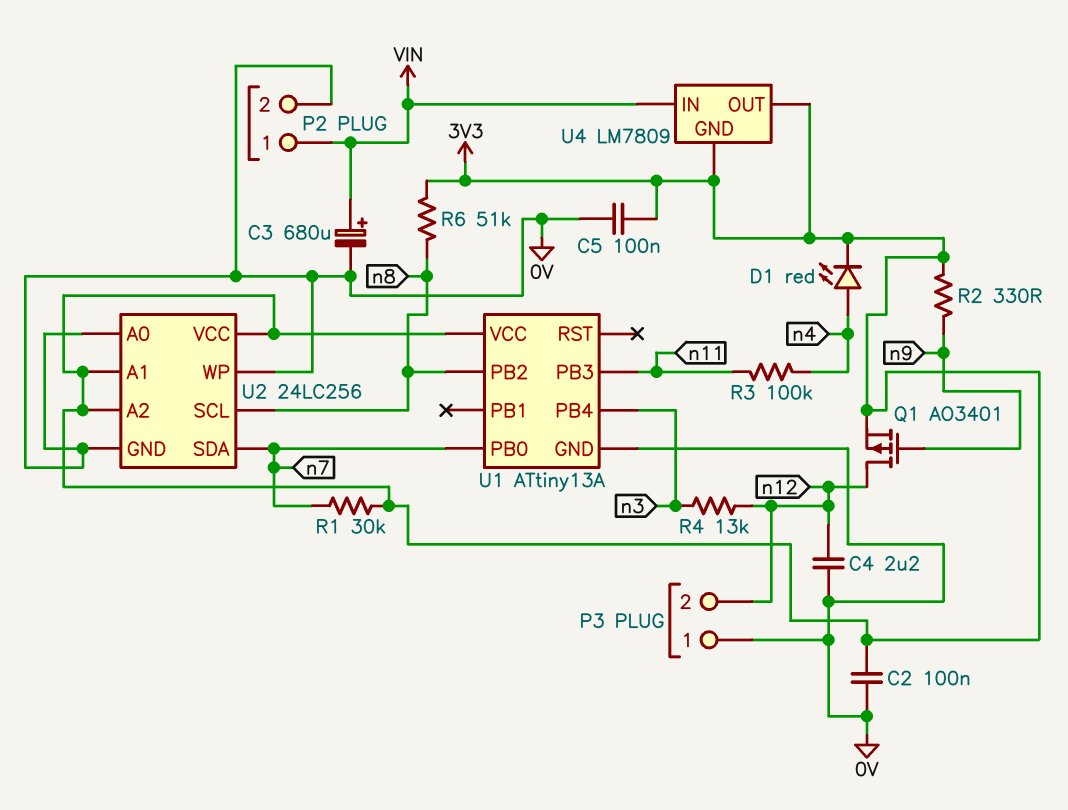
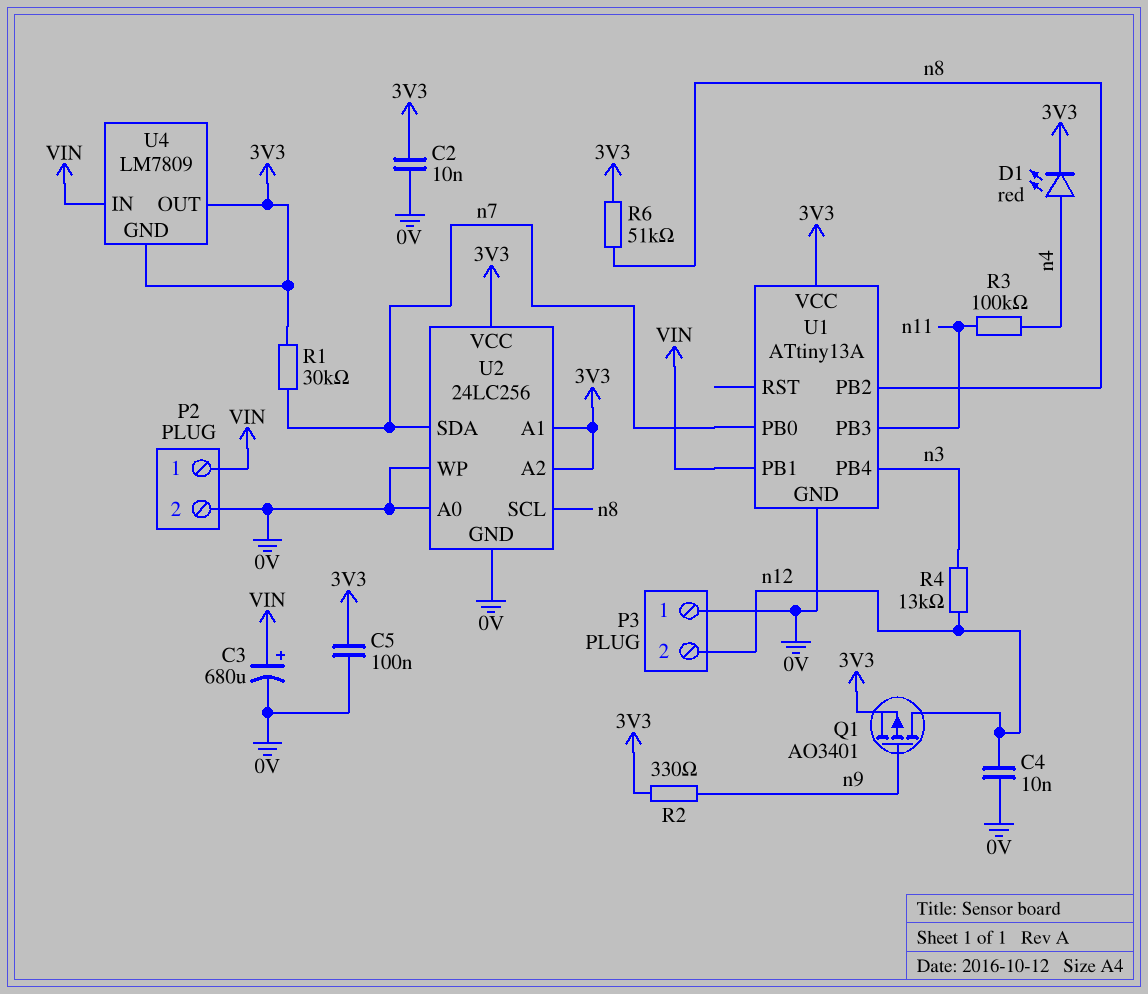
C2: 100nF (0V, 3V3) -> 10nF (0V, 3V3)
C4: 2.2uF (0V, n12) -> 10nF (0V, n12)
U1 pin PB1: none -> VIN

